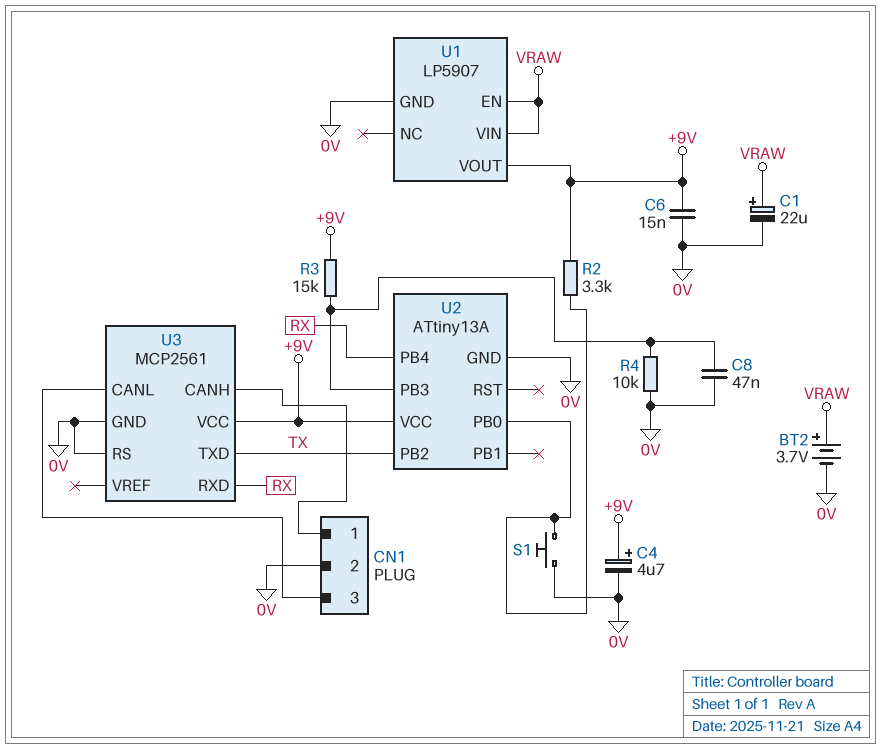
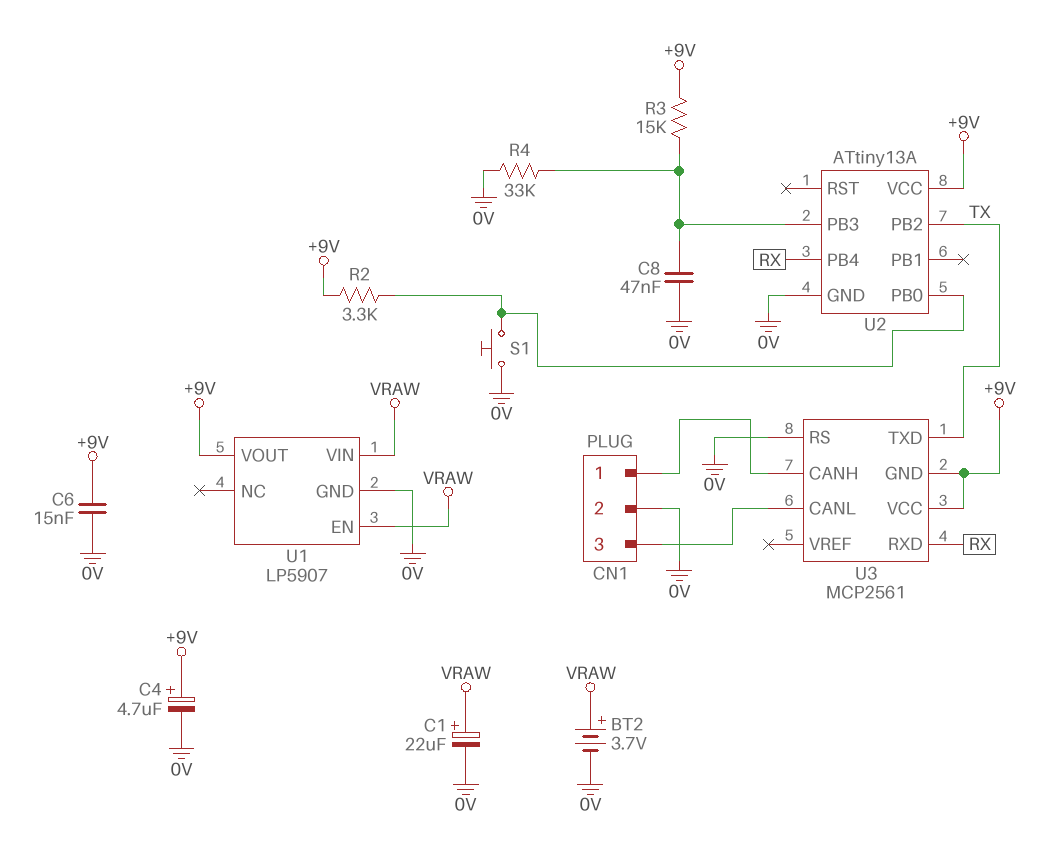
R4: 10k (0V, U2/PB3) -> 33k (0V, U2/PB3)
U3 pin GND: 0V -> +9V

